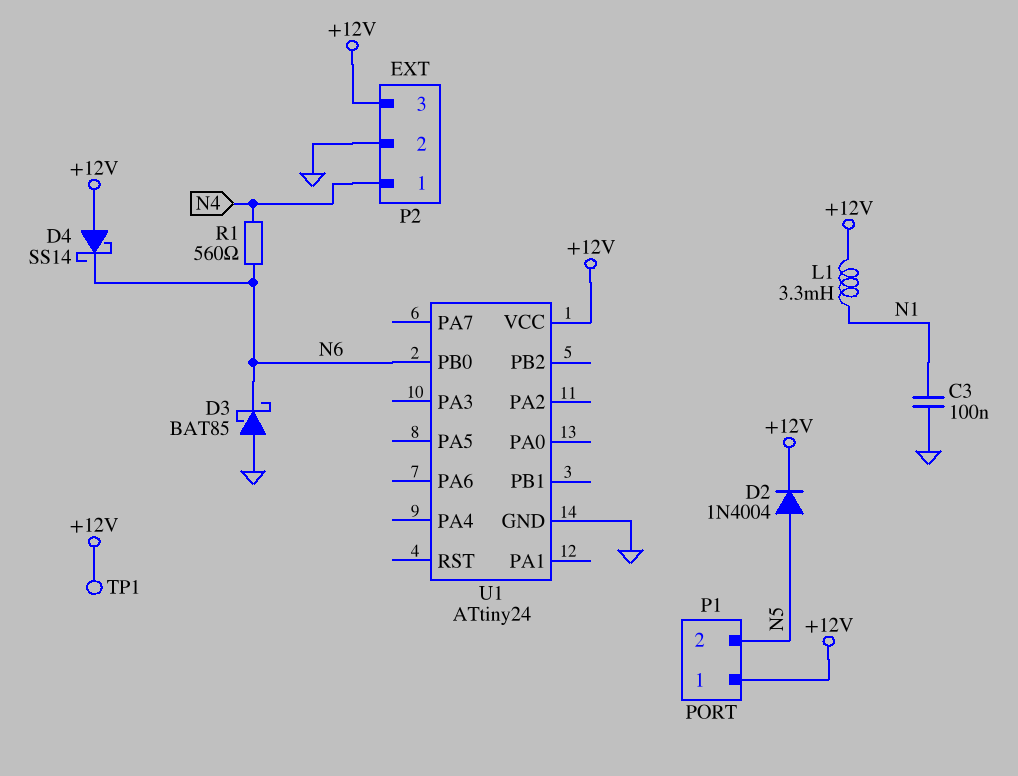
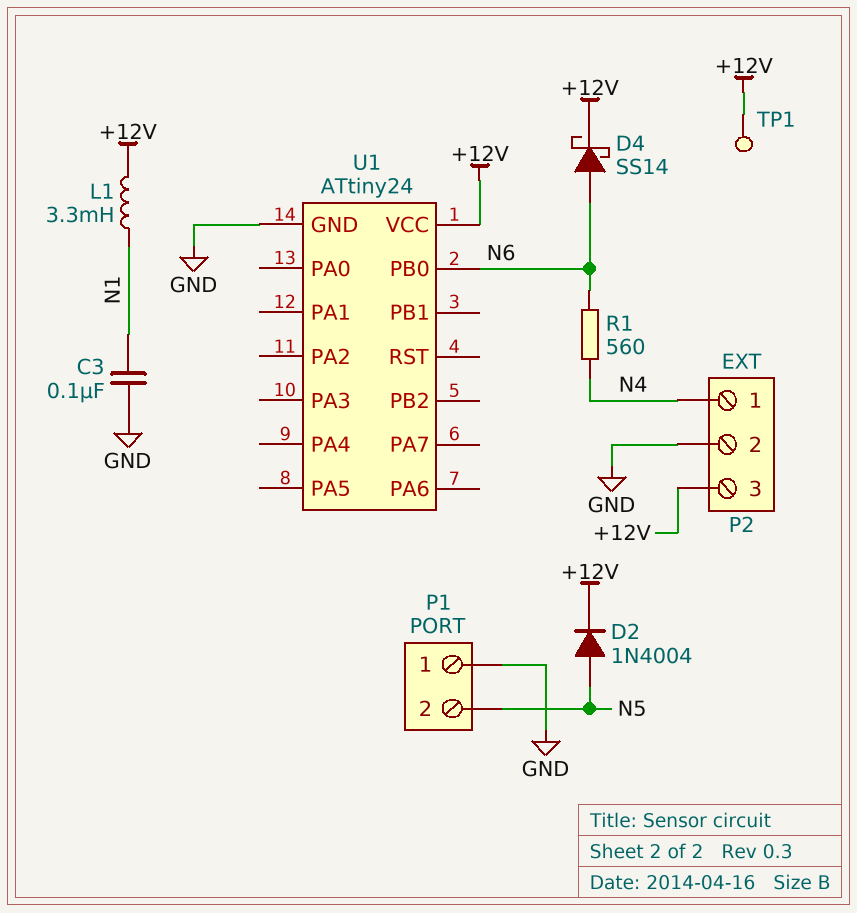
D3: schottky BAT85 (A GND, K N6) -> none
D4: schottky SS14 (A +12V, K N6) -> schottky SS14 (A N6, K +12V)
P1 pin 1: +12V -> GND

